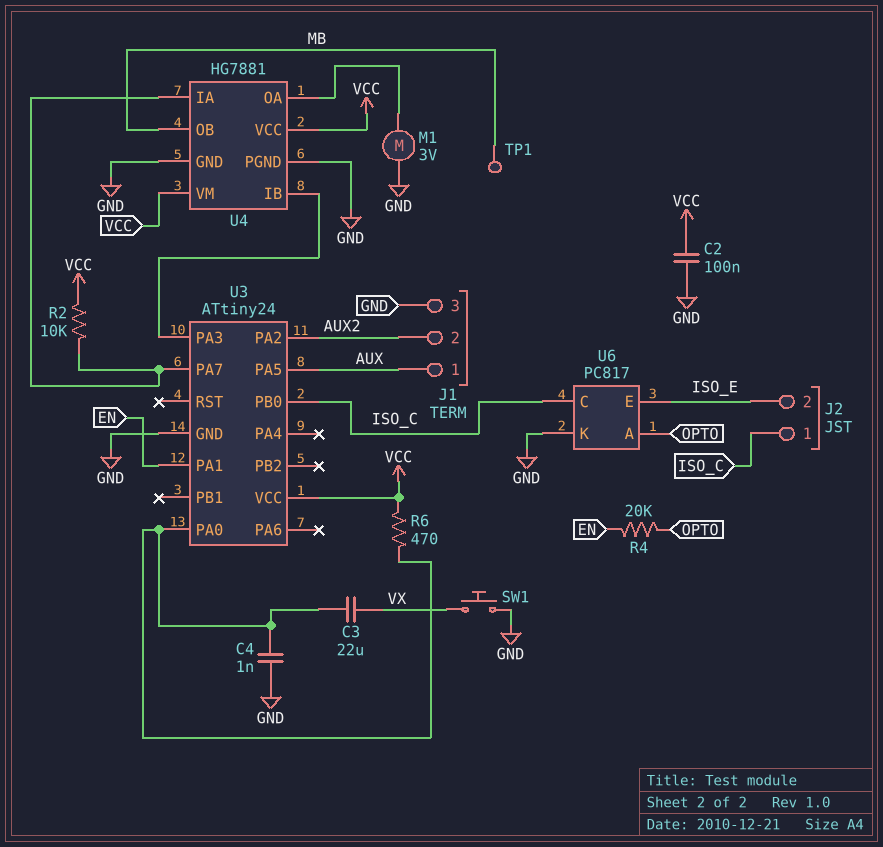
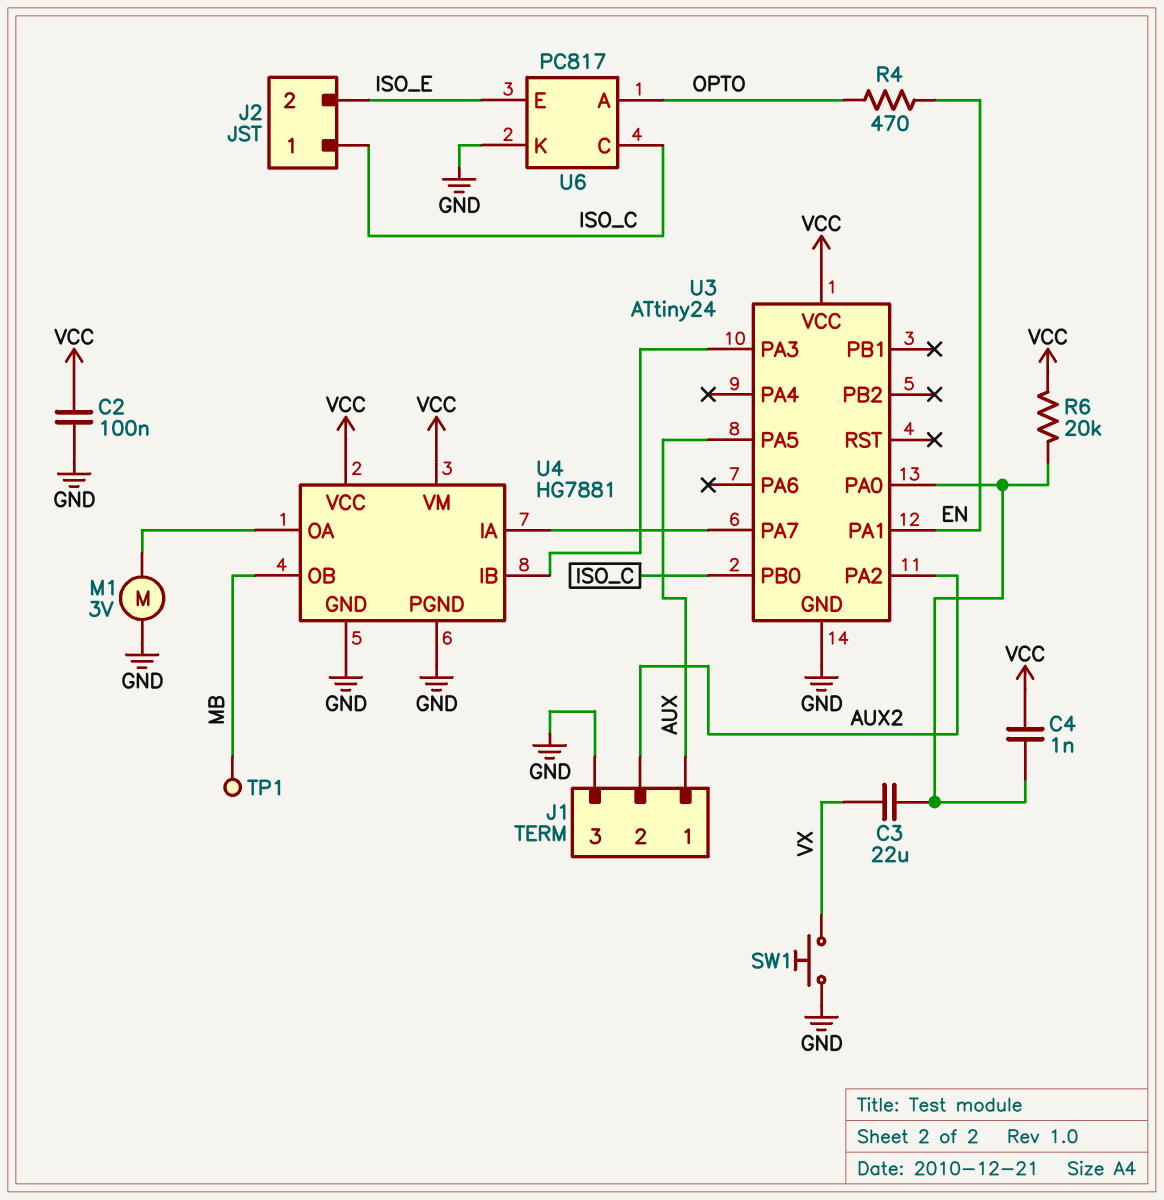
C4: 1nF (GND, U3/PA0) -> 1nF (U3/PA0, VCC)
R2: 10k (U3/PA7, VCC) -> none
R4: 20k (EN, OPTO) -> 470 (EN, OPTO)
R6: 470 (U3/PA0, VCC) -> 20k (U3/PA0, VCC)

